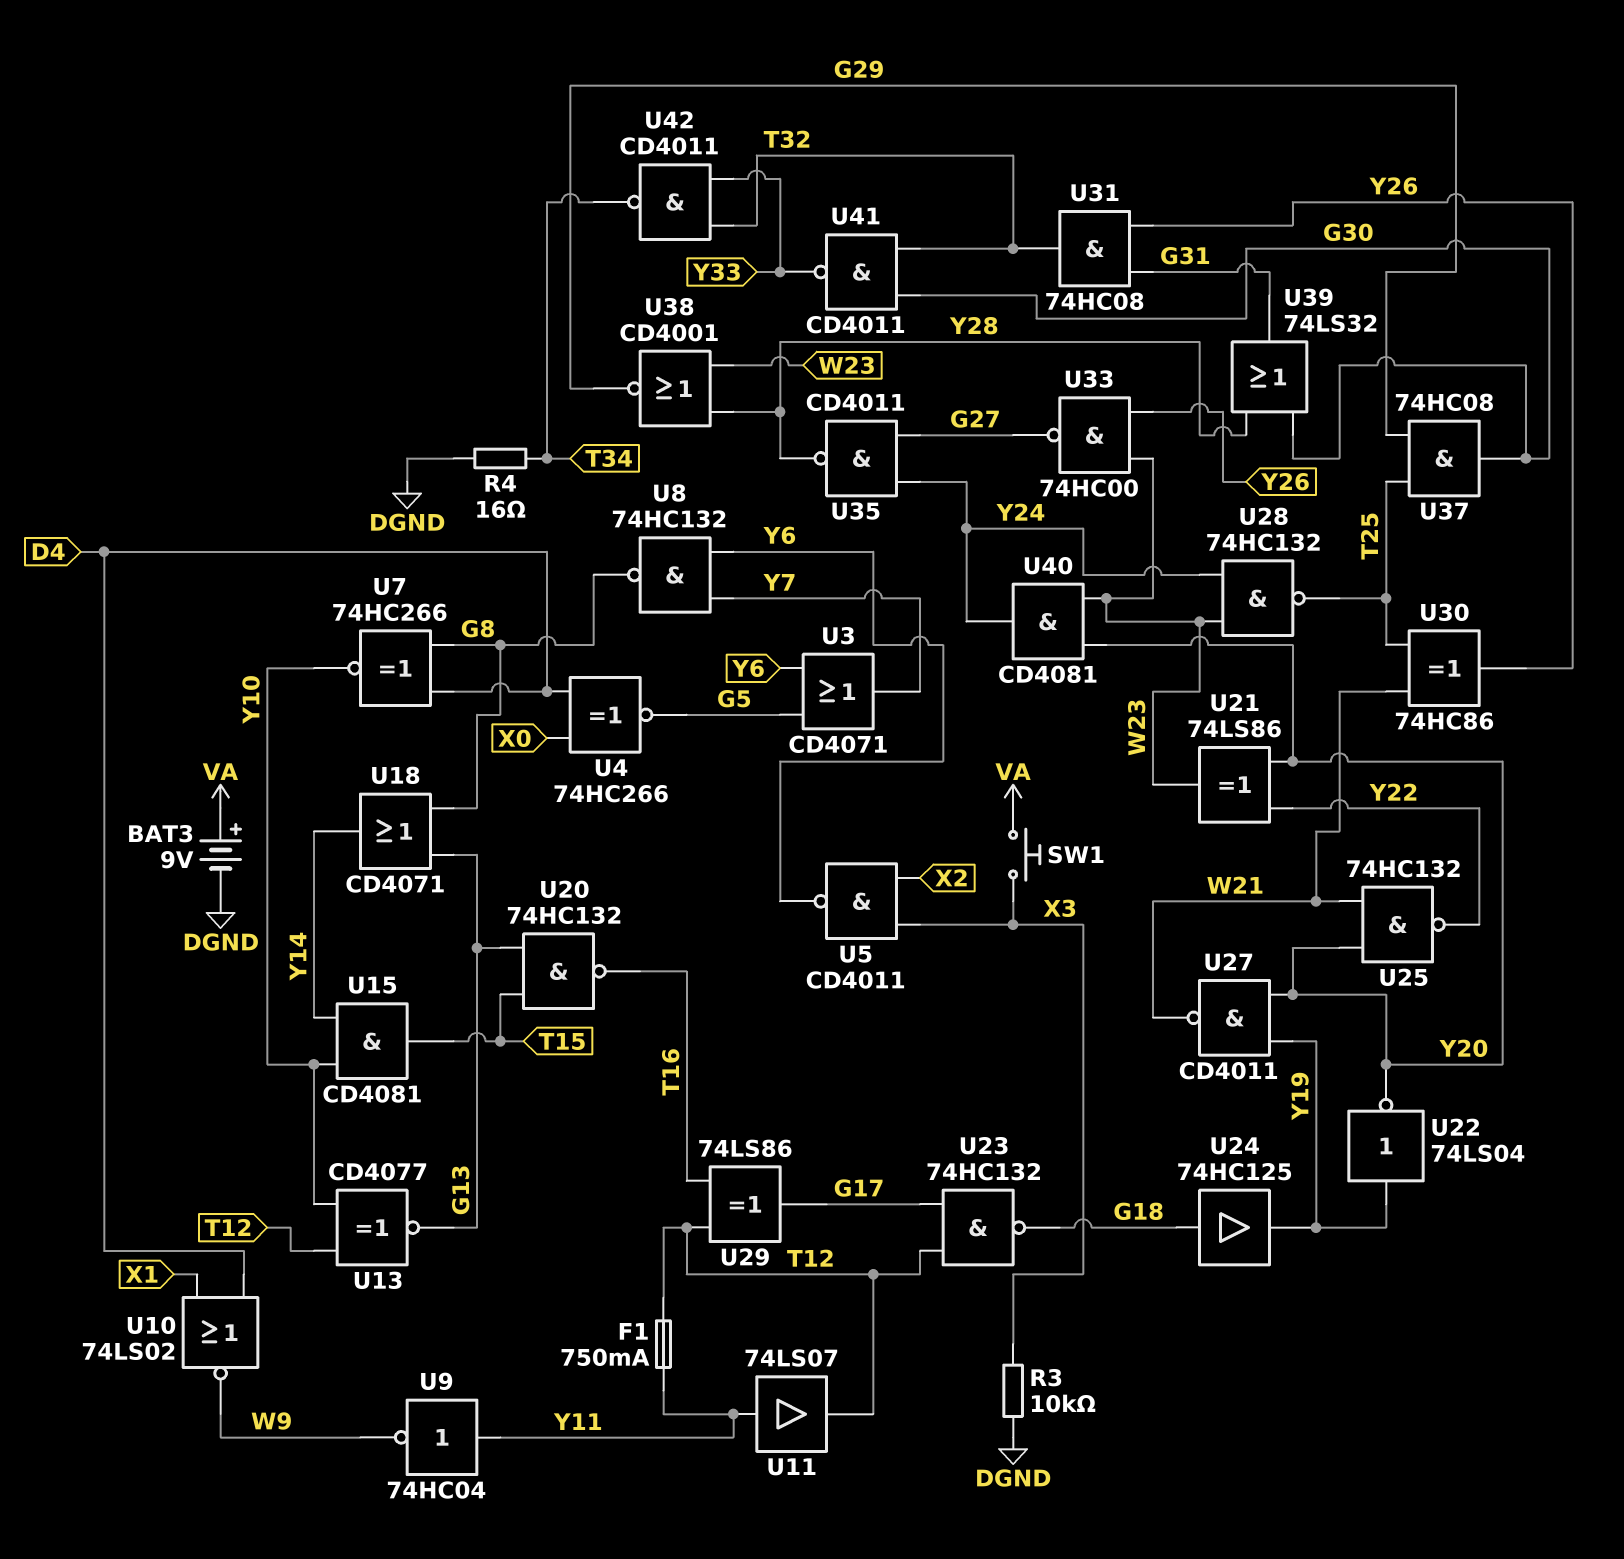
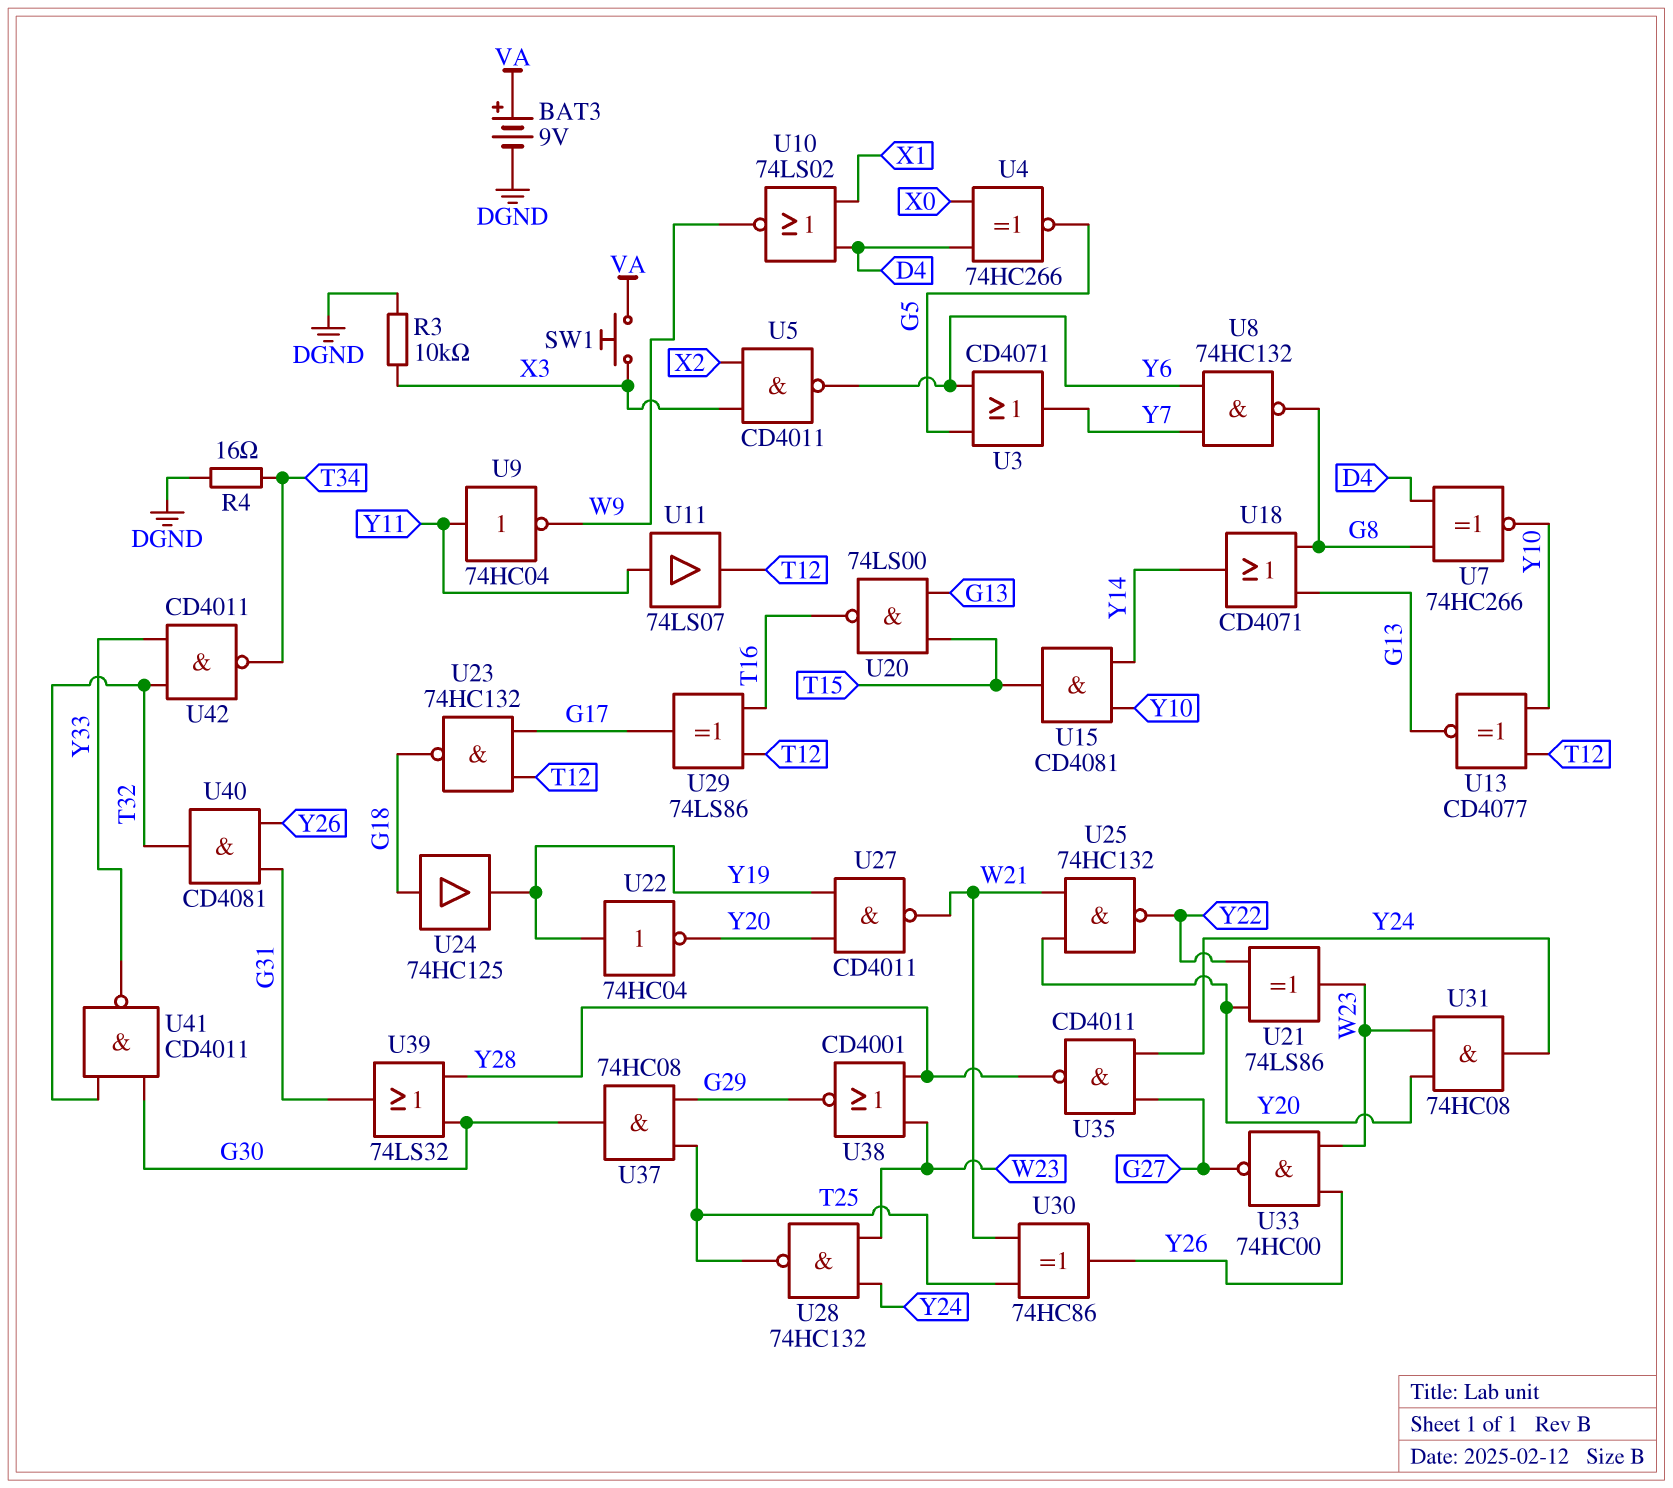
F1: 750mA (T12, Y11) -> none
U20: NAND 74HC132 (in G13, in T15, out T16) -> NAND 74LS00 (in G13, in T15, out T16)
U22: NOT 74LS04 (in Y19, out Y20) -> NOT 74HC04 (in Y19, out Y20)
U31: AND 74HC08 (in G31, in Y26, out T32) -> AND 74HC08 (in W23, in Y20, out Y24)
U40: AND CD4081 (in W23, in Y20, out Y24) -> AND CD4081 (in G31, in Y26, out T32)

